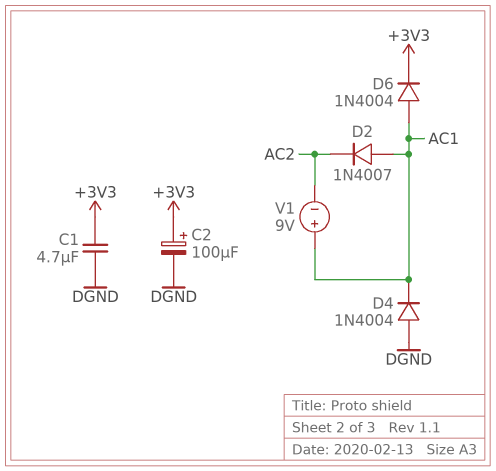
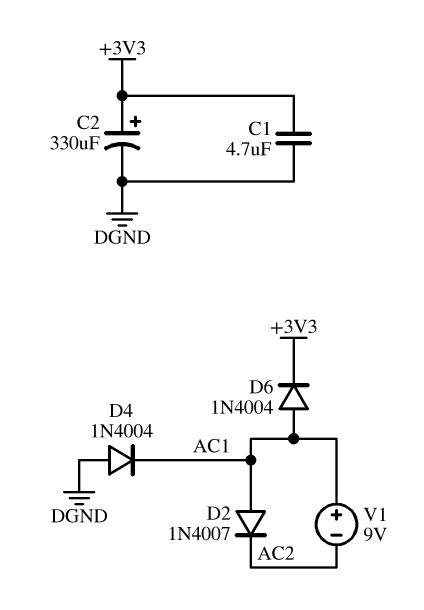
C2: 100uF (plus +3V3, minus DGND) -> 330uF (plus +3V3, minus DGND)

